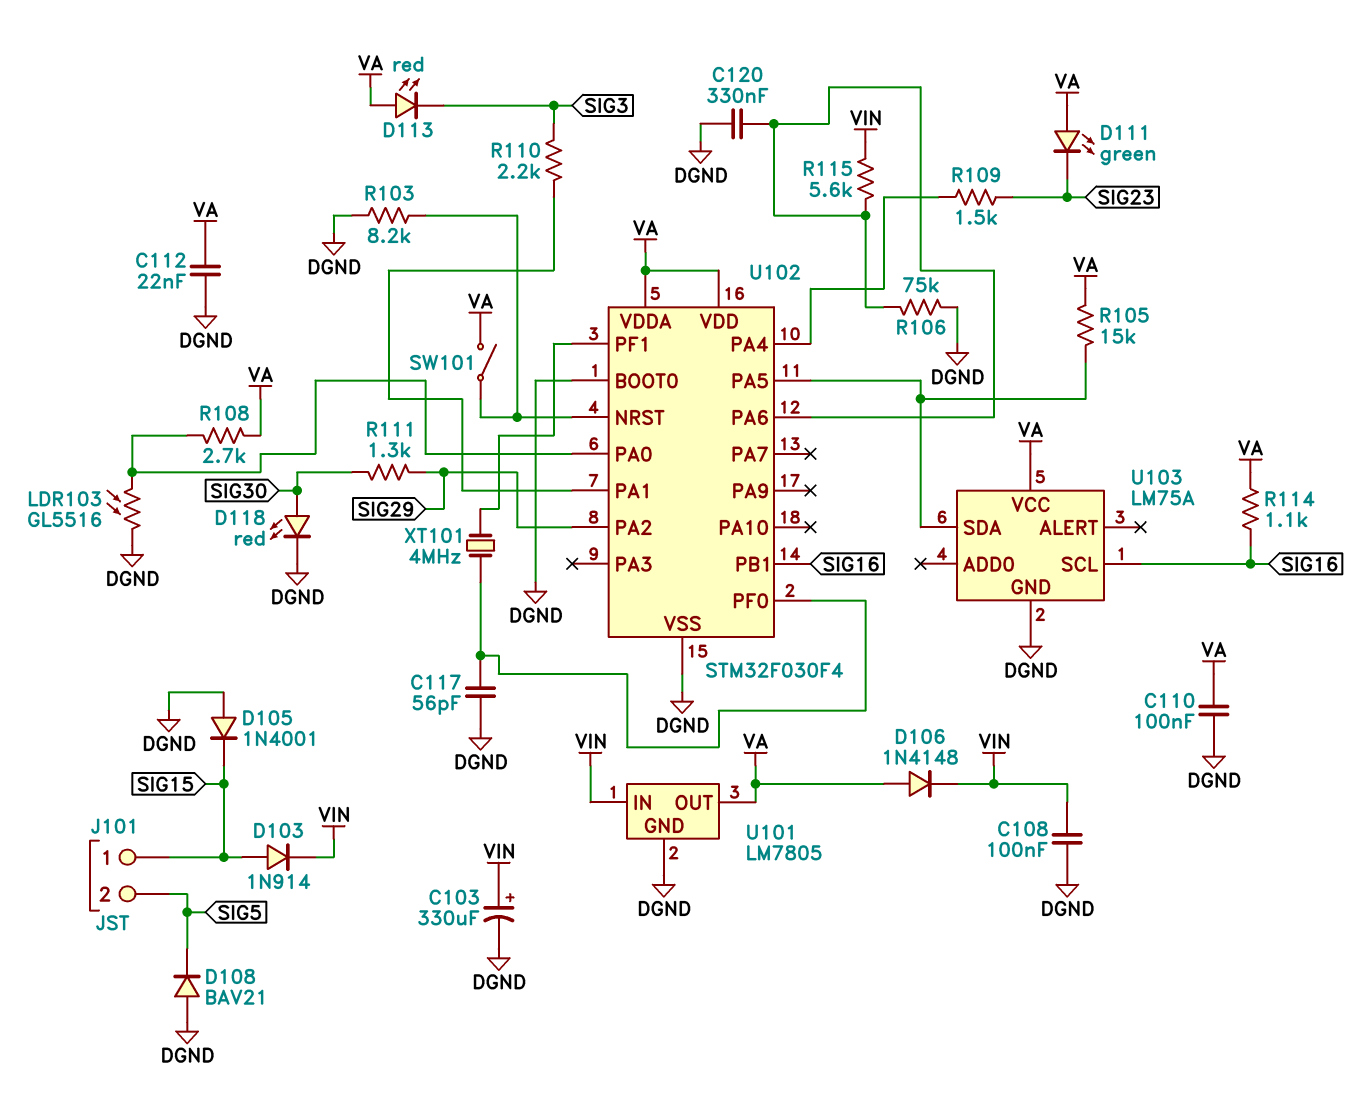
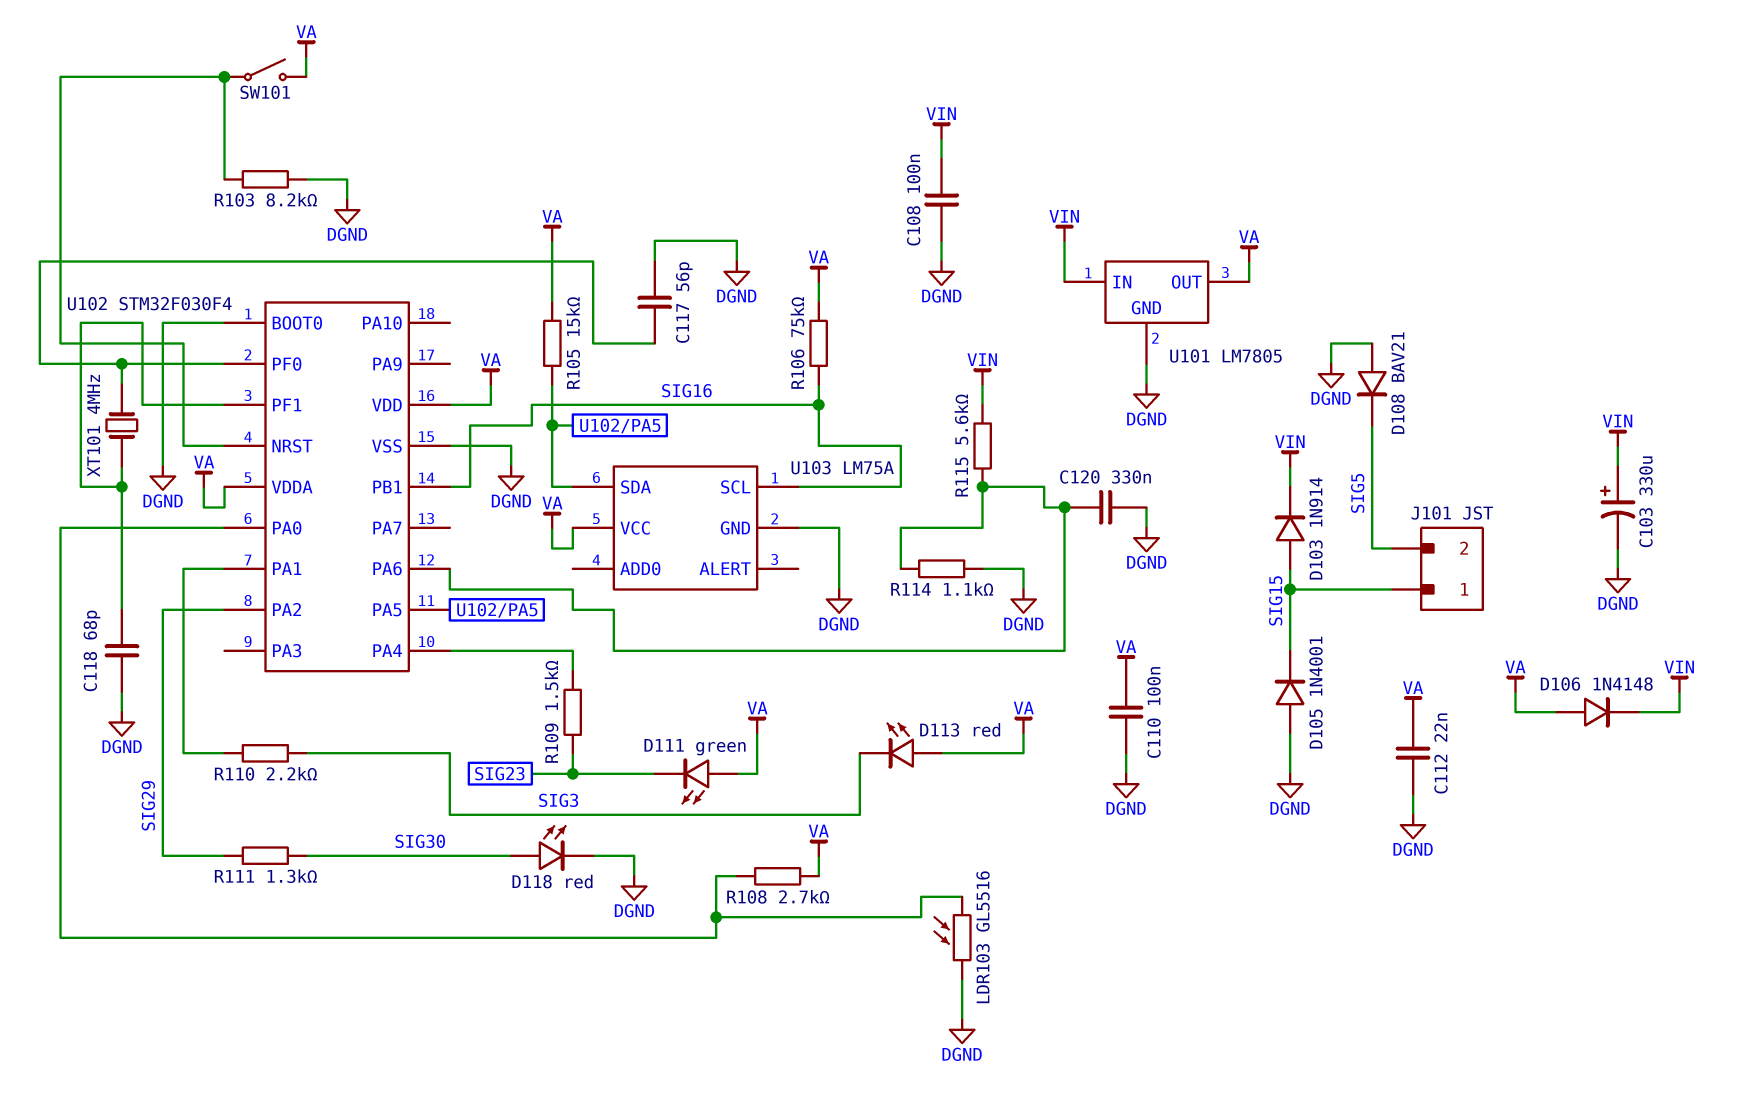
C118: none -> 68pF (DGND, U102/PF1)
R106: 75k (DGND, U102/PA6) -> 75k (SIG16, VA)
R114: 1.1k (SIG16, VA) -> 1.1k (DGND, U102/PA6)

